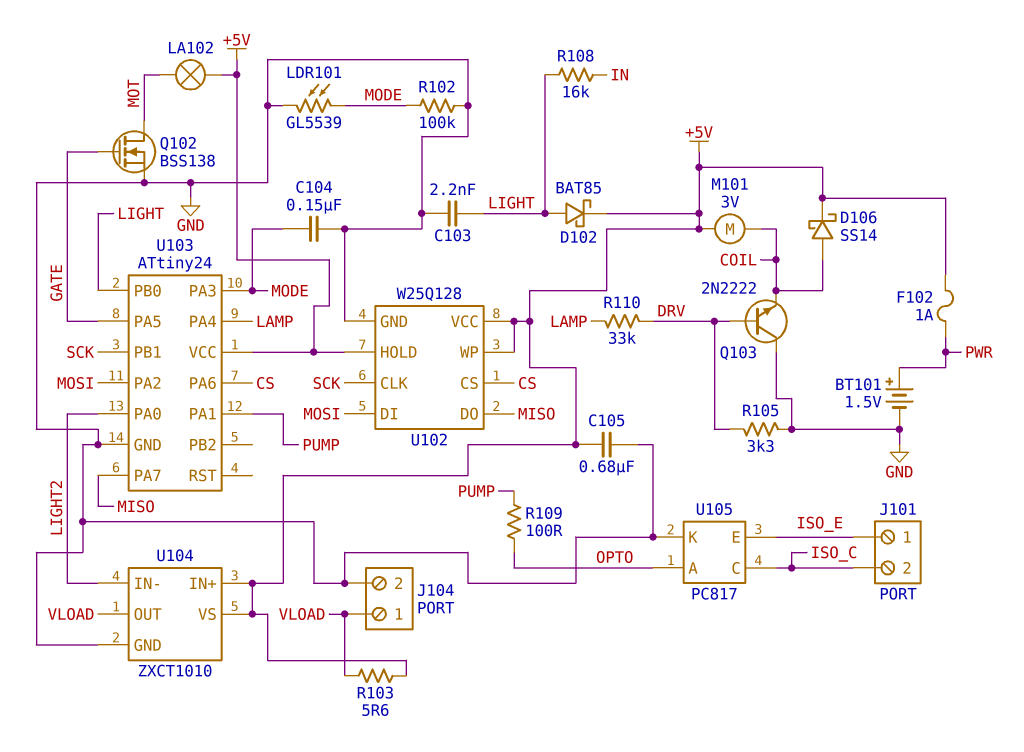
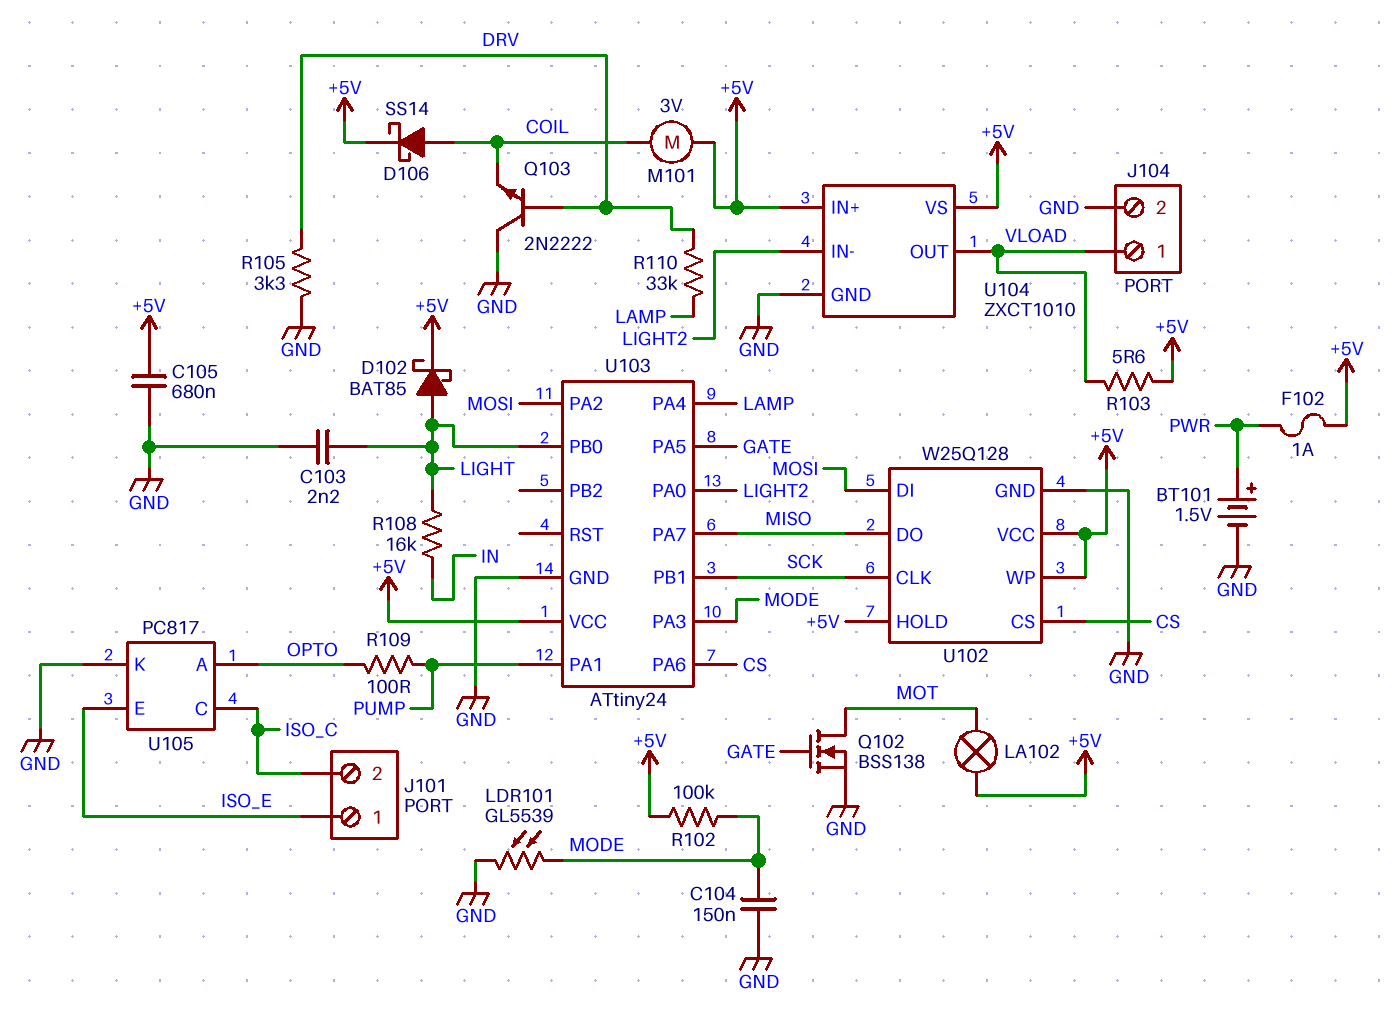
R102: 100k (GND, MODE) -> 100k (+5V, MODE)

